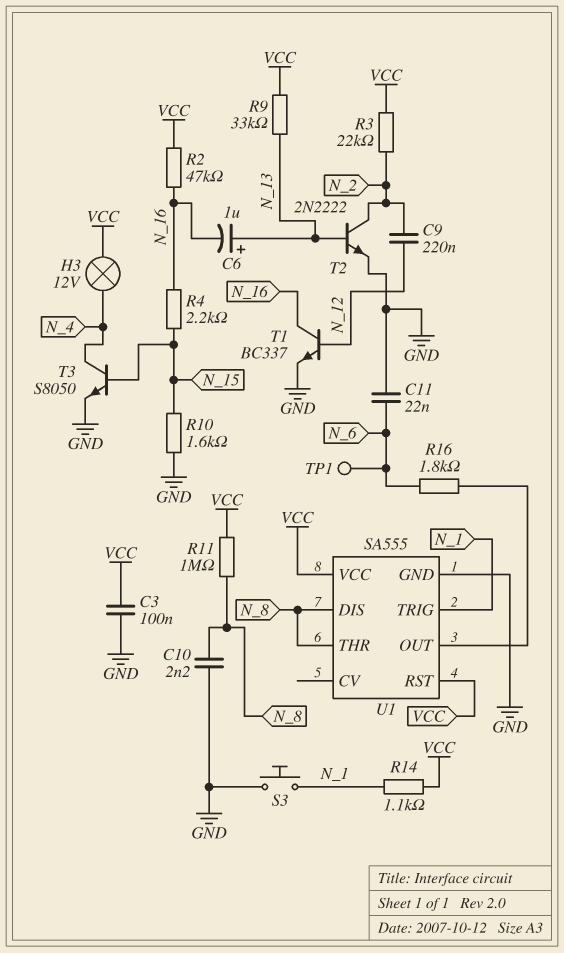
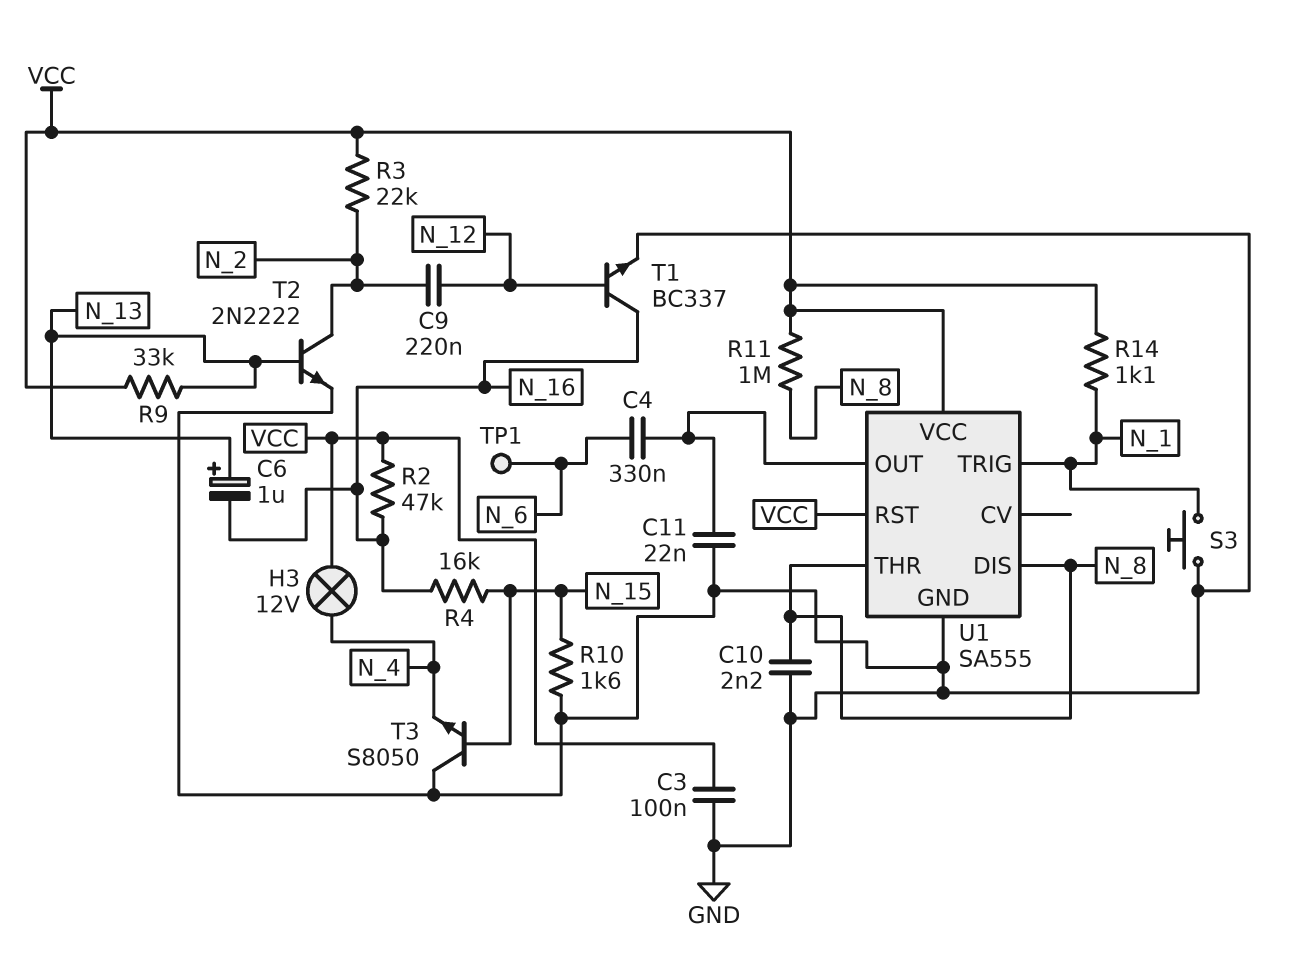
C4: none -> 330nF (N_6, U1/OUT)
C11: 22nF (GND, N_6) -> 22nF (GND, U1/OUT)
R4: 2.2k (N_15, N_16) -> 16k (N_15, N_16)
R16: 1.8k (N_6, U1/OUT) -> none
T3: NPN S8050 (B N_15, C N_4, E GND) -> NPN S8050 (B N_15, C GND, E N_4)

